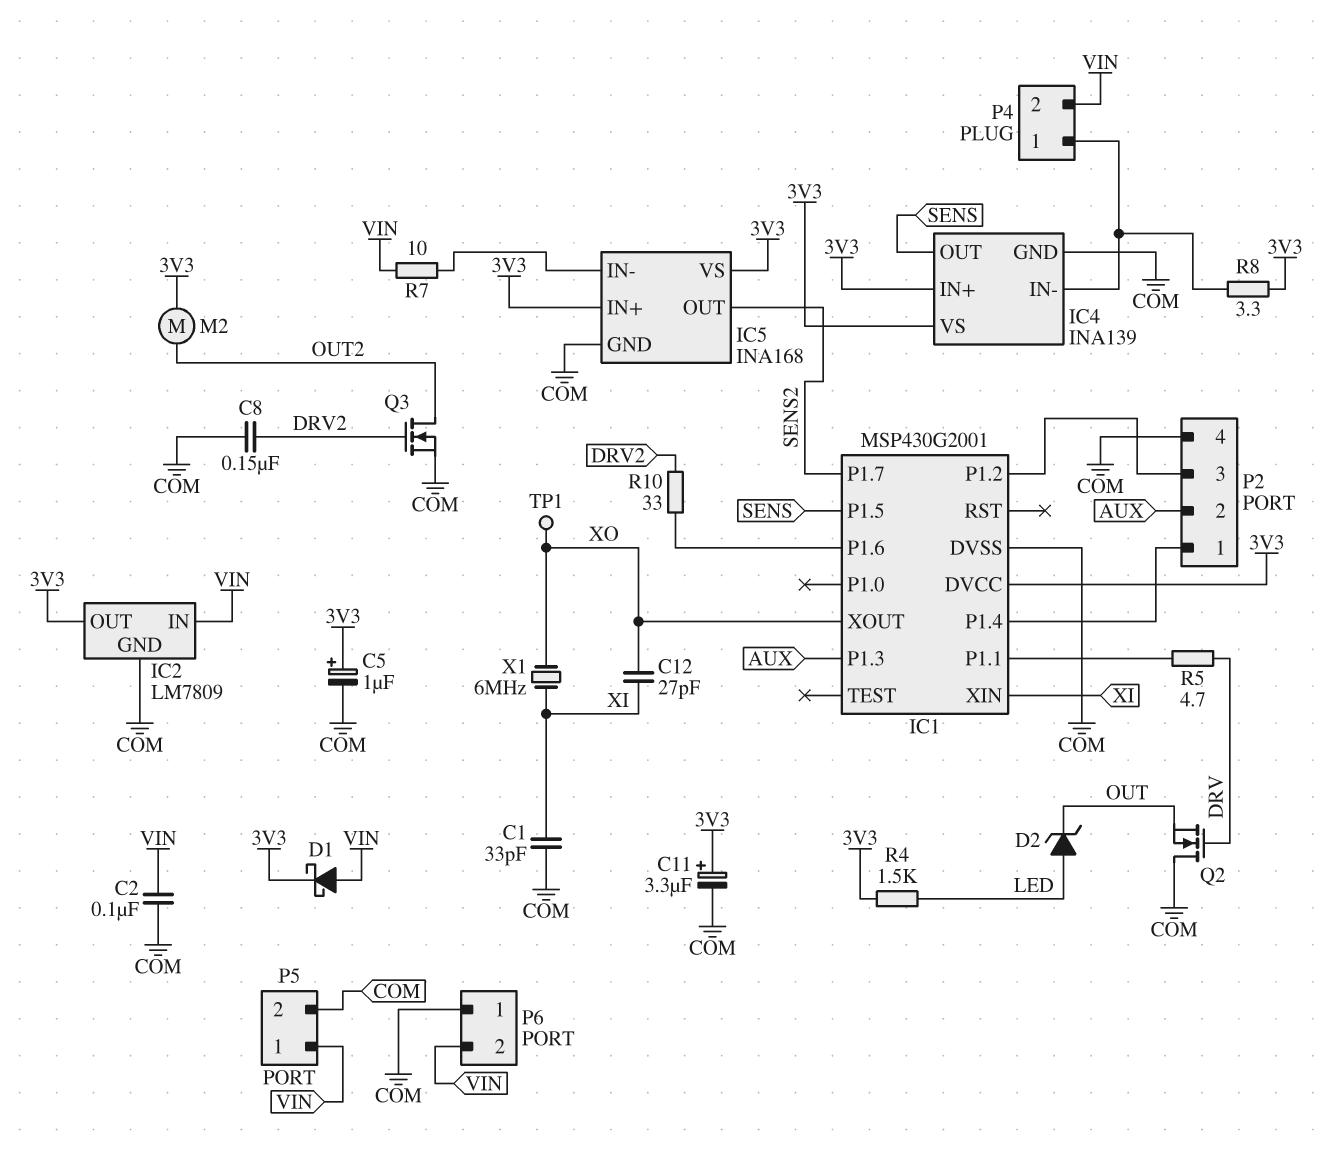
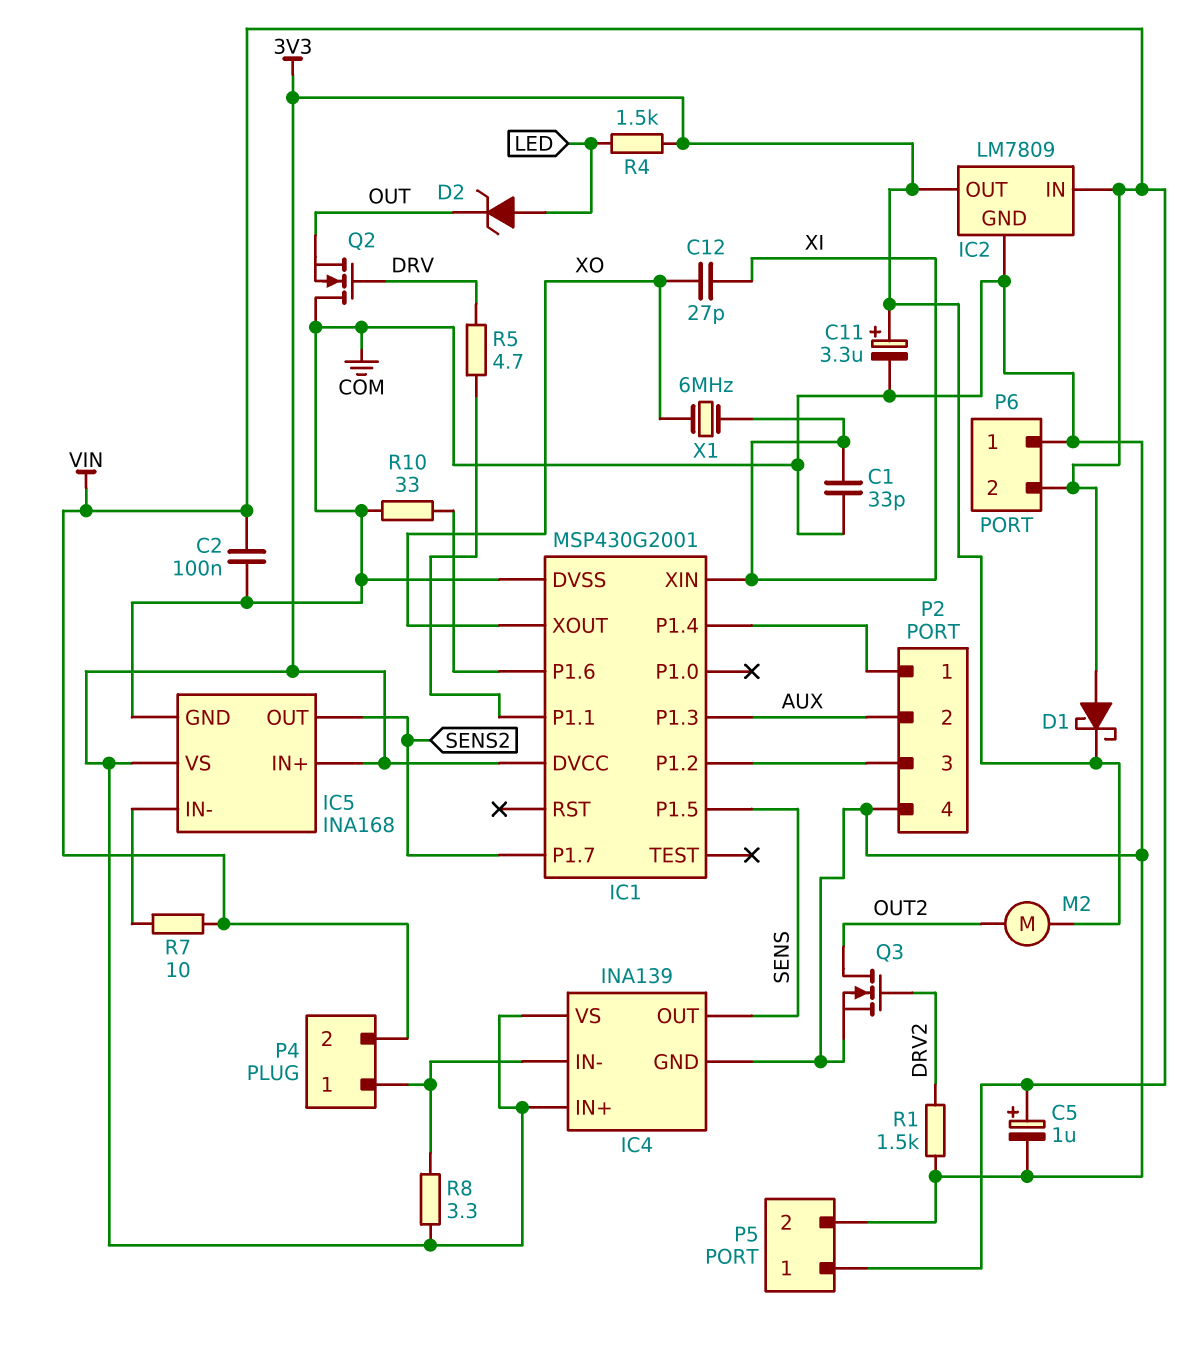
C5: 1uF (plus 3V3, minus COM) -> 1uF (plus VIN, minus COM)
C8: 150nF (COM, DRV2) -> none
R1: none -> 1.5k (COM, DRV2)
R10: 33 (DRV2, IC1/P1.6) -> 33 (COM, IC1/P1.6)
TP1: test point (XO) -> none

